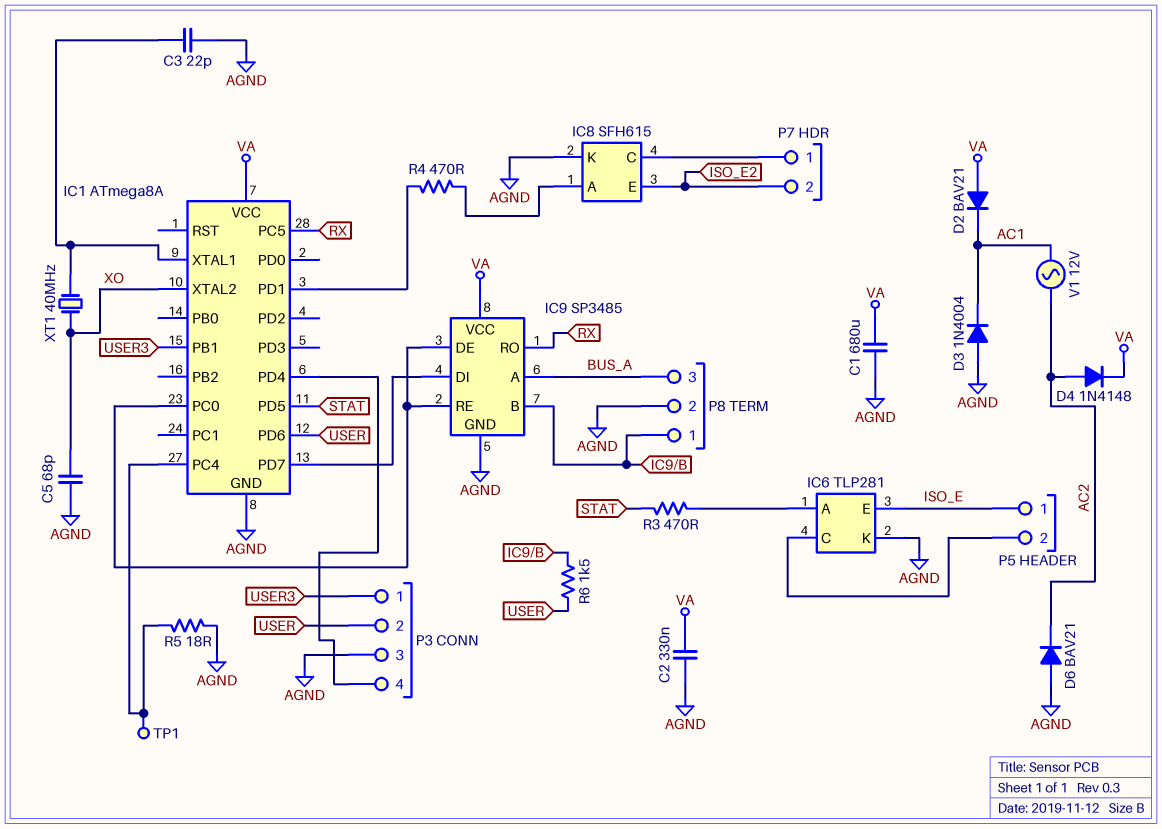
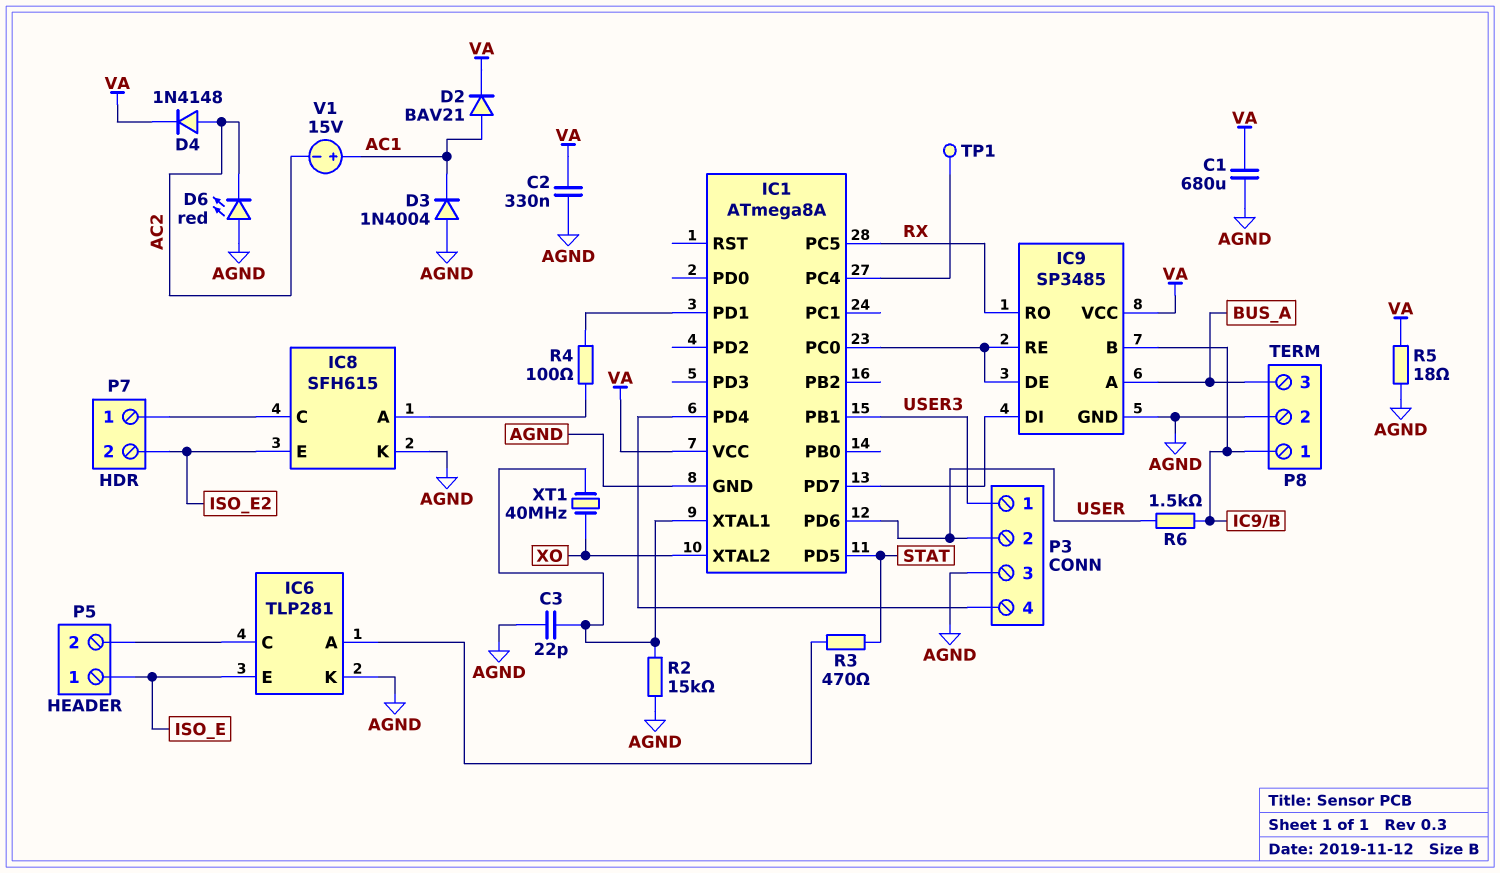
C5: 68pF (AGND, XO) -> none
D2: diode BAV21 (A VA, K AC1) -> diode BAV21 (A AC1, K VA)
D6: diode BAV21 (A AGND, K AC2) -> LED red (A AGND, K AC2)
R2: none -> 15k (AGND, IC1/XTAL1)
R4: 470 (IC1/PD1, IC8/A) -> 100 (IC1/PD1, IC8/A)
R5: 18 (AGND, IC1/PC4) -> 18 (AGND, VA)
V1: AC 12V (AC1, AC2) -> 15V (plus AC1, minus AC2)

